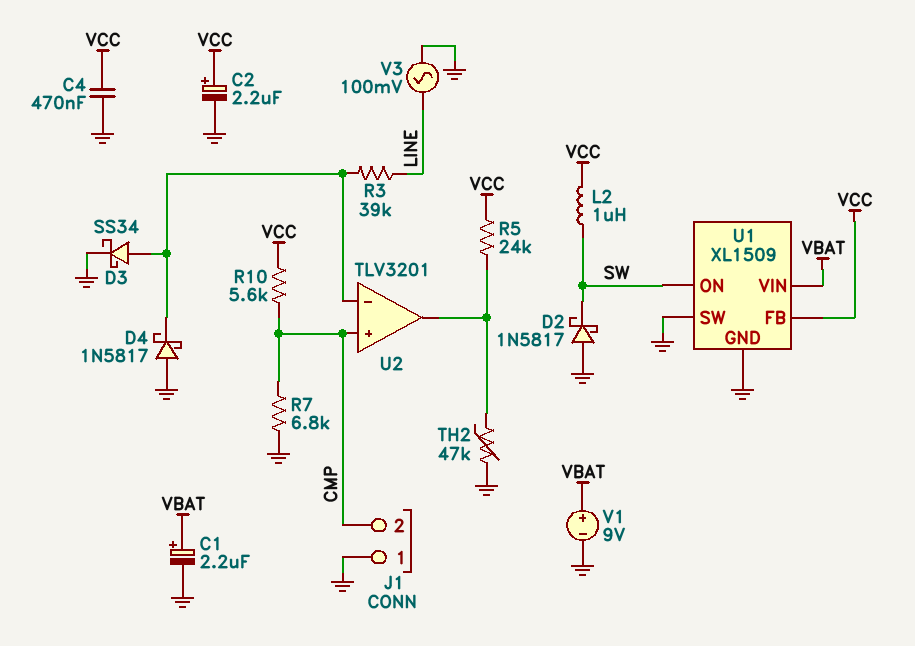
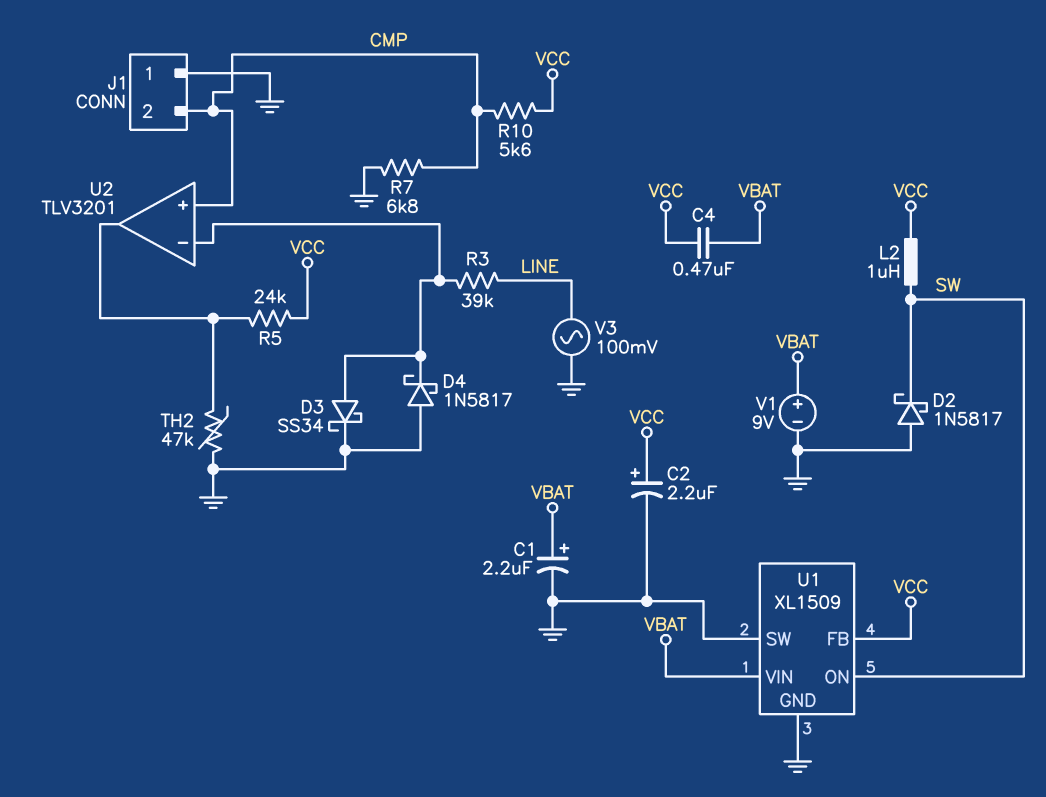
C4: 470nF (GND, VCC) -> 470nF (VBAT, VCC)

